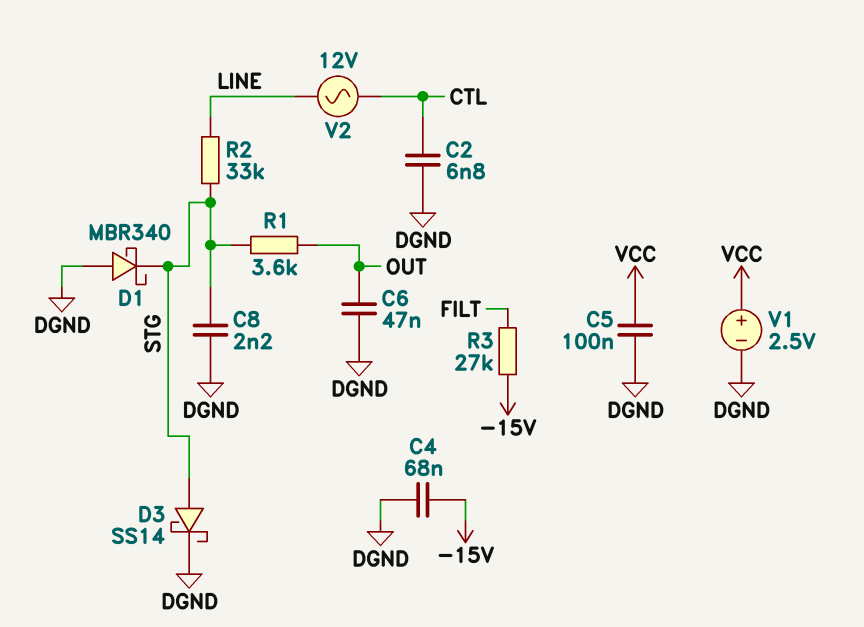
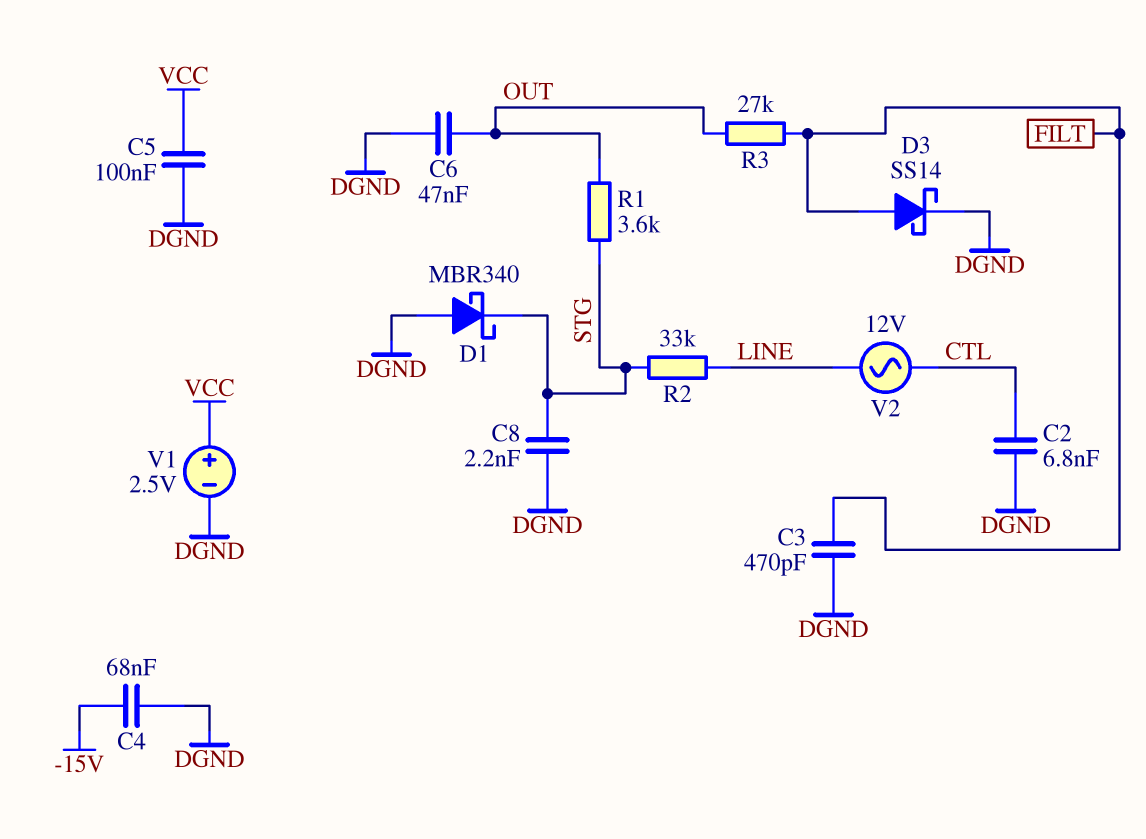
C3: none -> 470pF (DGND, FILT)
D3: schottky SS14 (A STG, K DGND) -> schottky SS14 (A FILT, K DGND)
R3: 27k (-15V, FILT) -> 27k (FILT, OUT)

